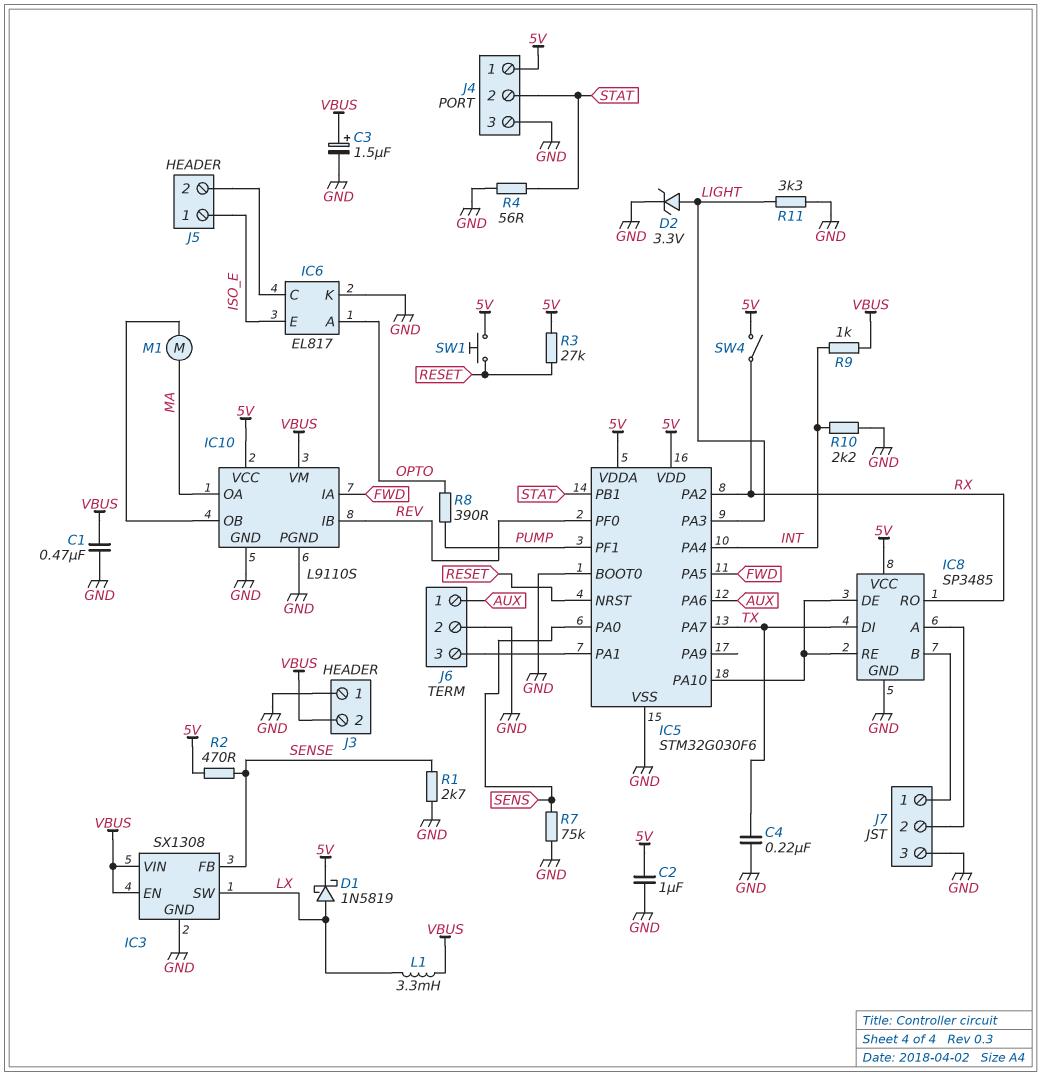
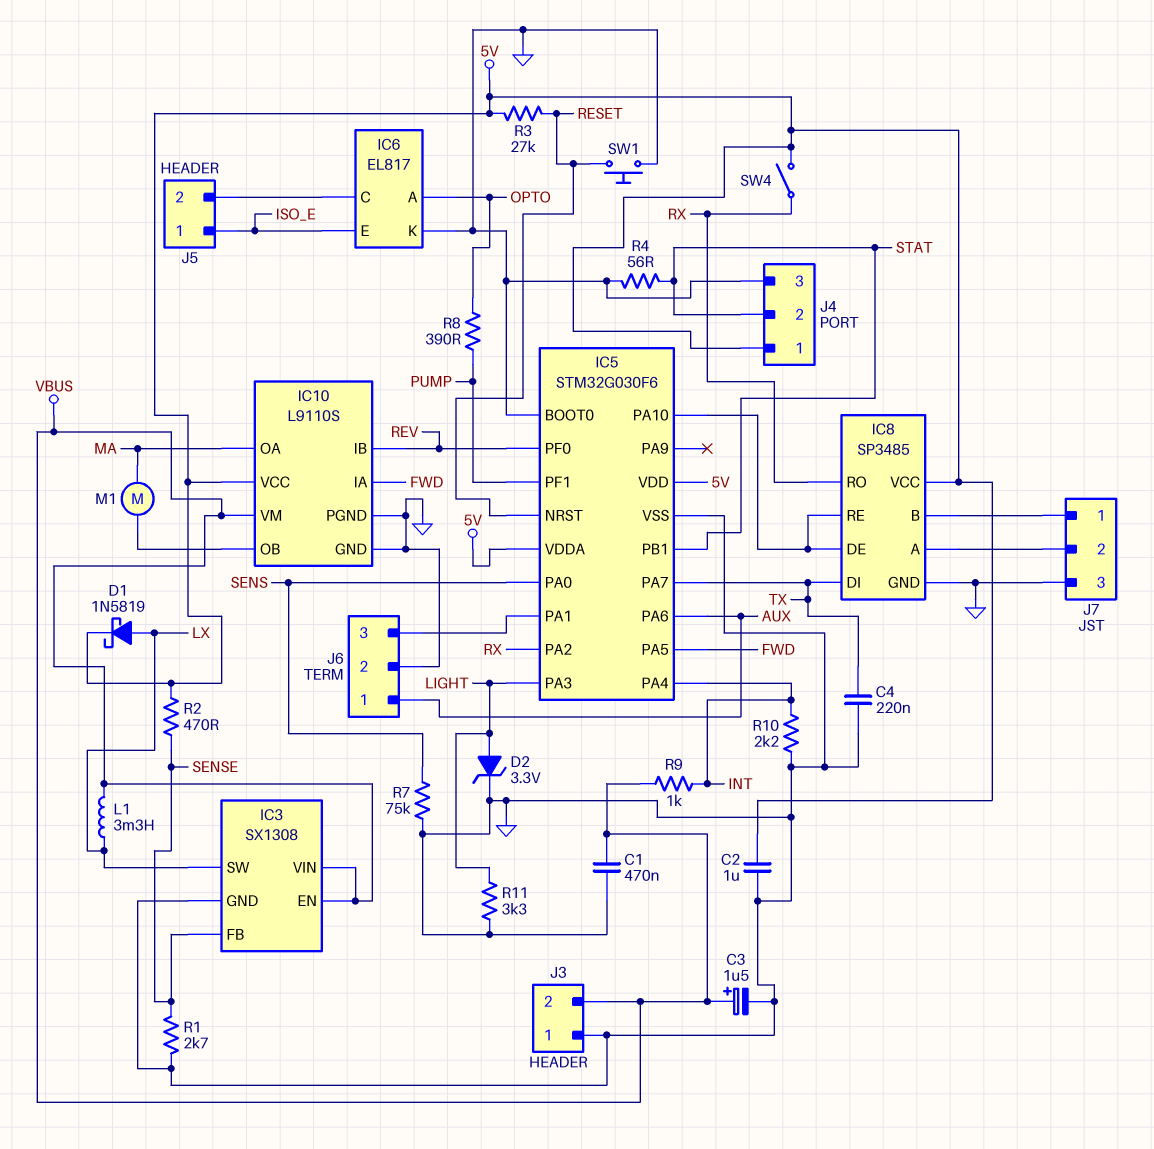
SW1: button (5V, RESET) -> button (GND, RESET)

